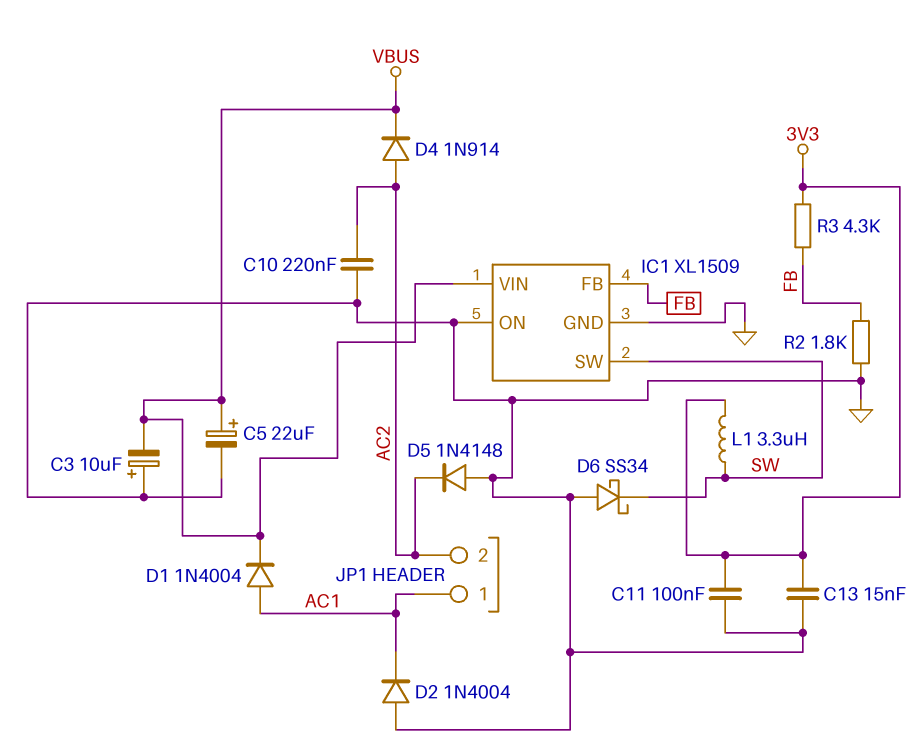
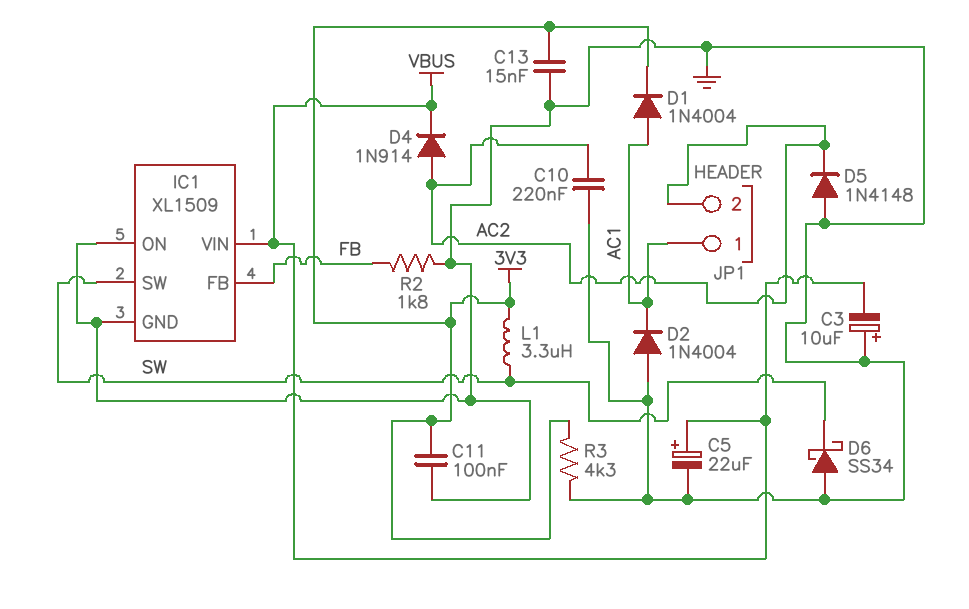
D1: diode 1N4004 (A AC1, K VBUS) -> diode 1N4004 (A AC1, K 3V3)
R3: 4.3k (3V3, FB) -> 4.3k (3V3, GND)

